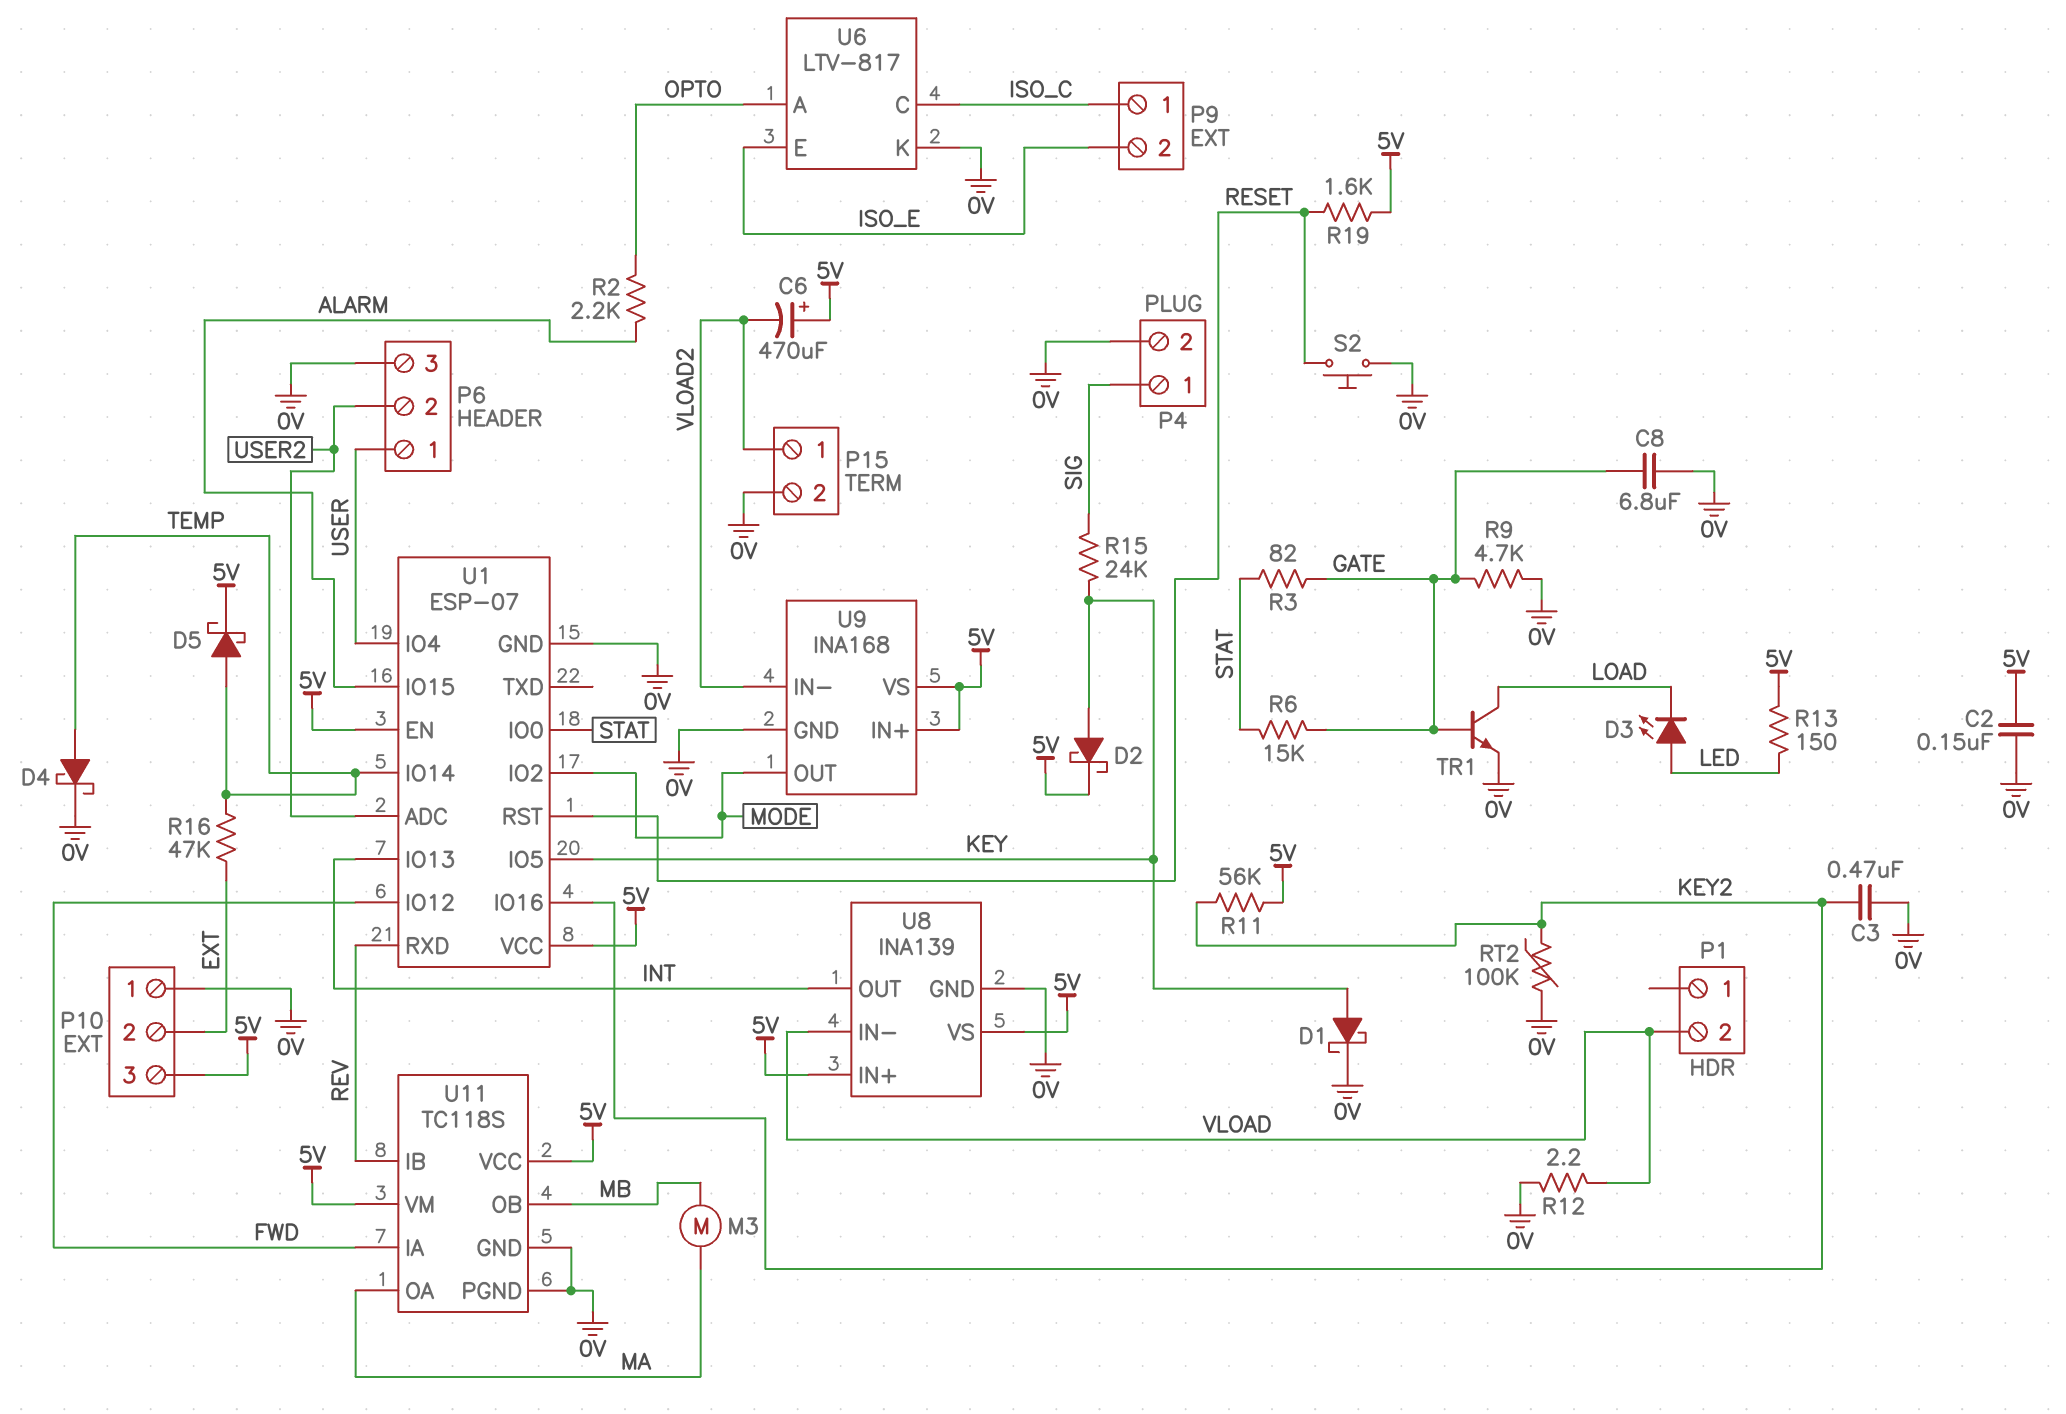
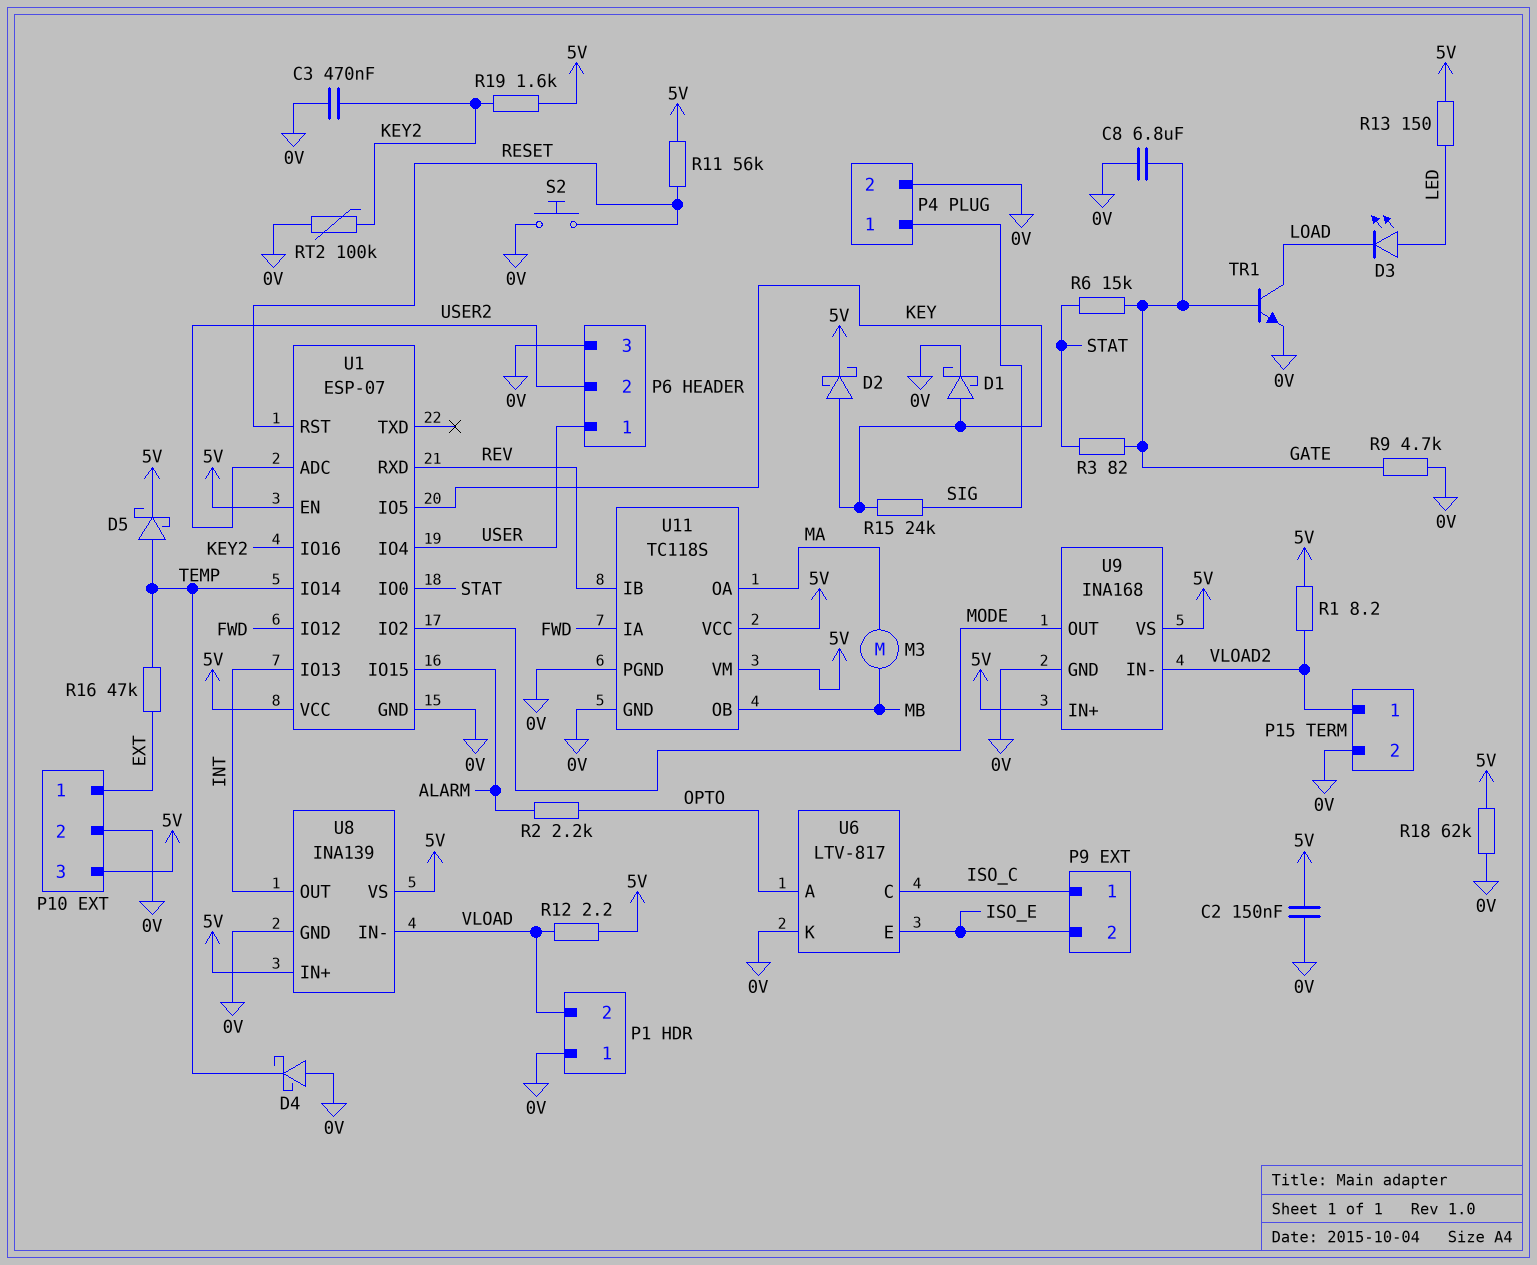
C6: 470uF (plus 5V, minus VLOAD2) -> none
D4: schottky (A TEMP, K 0V) -> schottky (A 0V, K TEMP)
P1 pin 1: none -> 0V
P10 pin 1: 0V -> EXT
P10 pin 2: EXT -> 0V
R1: none -> 8.2 (5V, VLOAD2)
R11: 56k (5V, KEY2) -> 56k (5V, RESET)
R12: 2.2 (0V, VLOAD) -> 2.2 (5V, VLOAD)
R18: none -> 62k (0V, 5V)
R19: 1.6k (5V, RESET) -> 1.6k (5V, KEY2)

